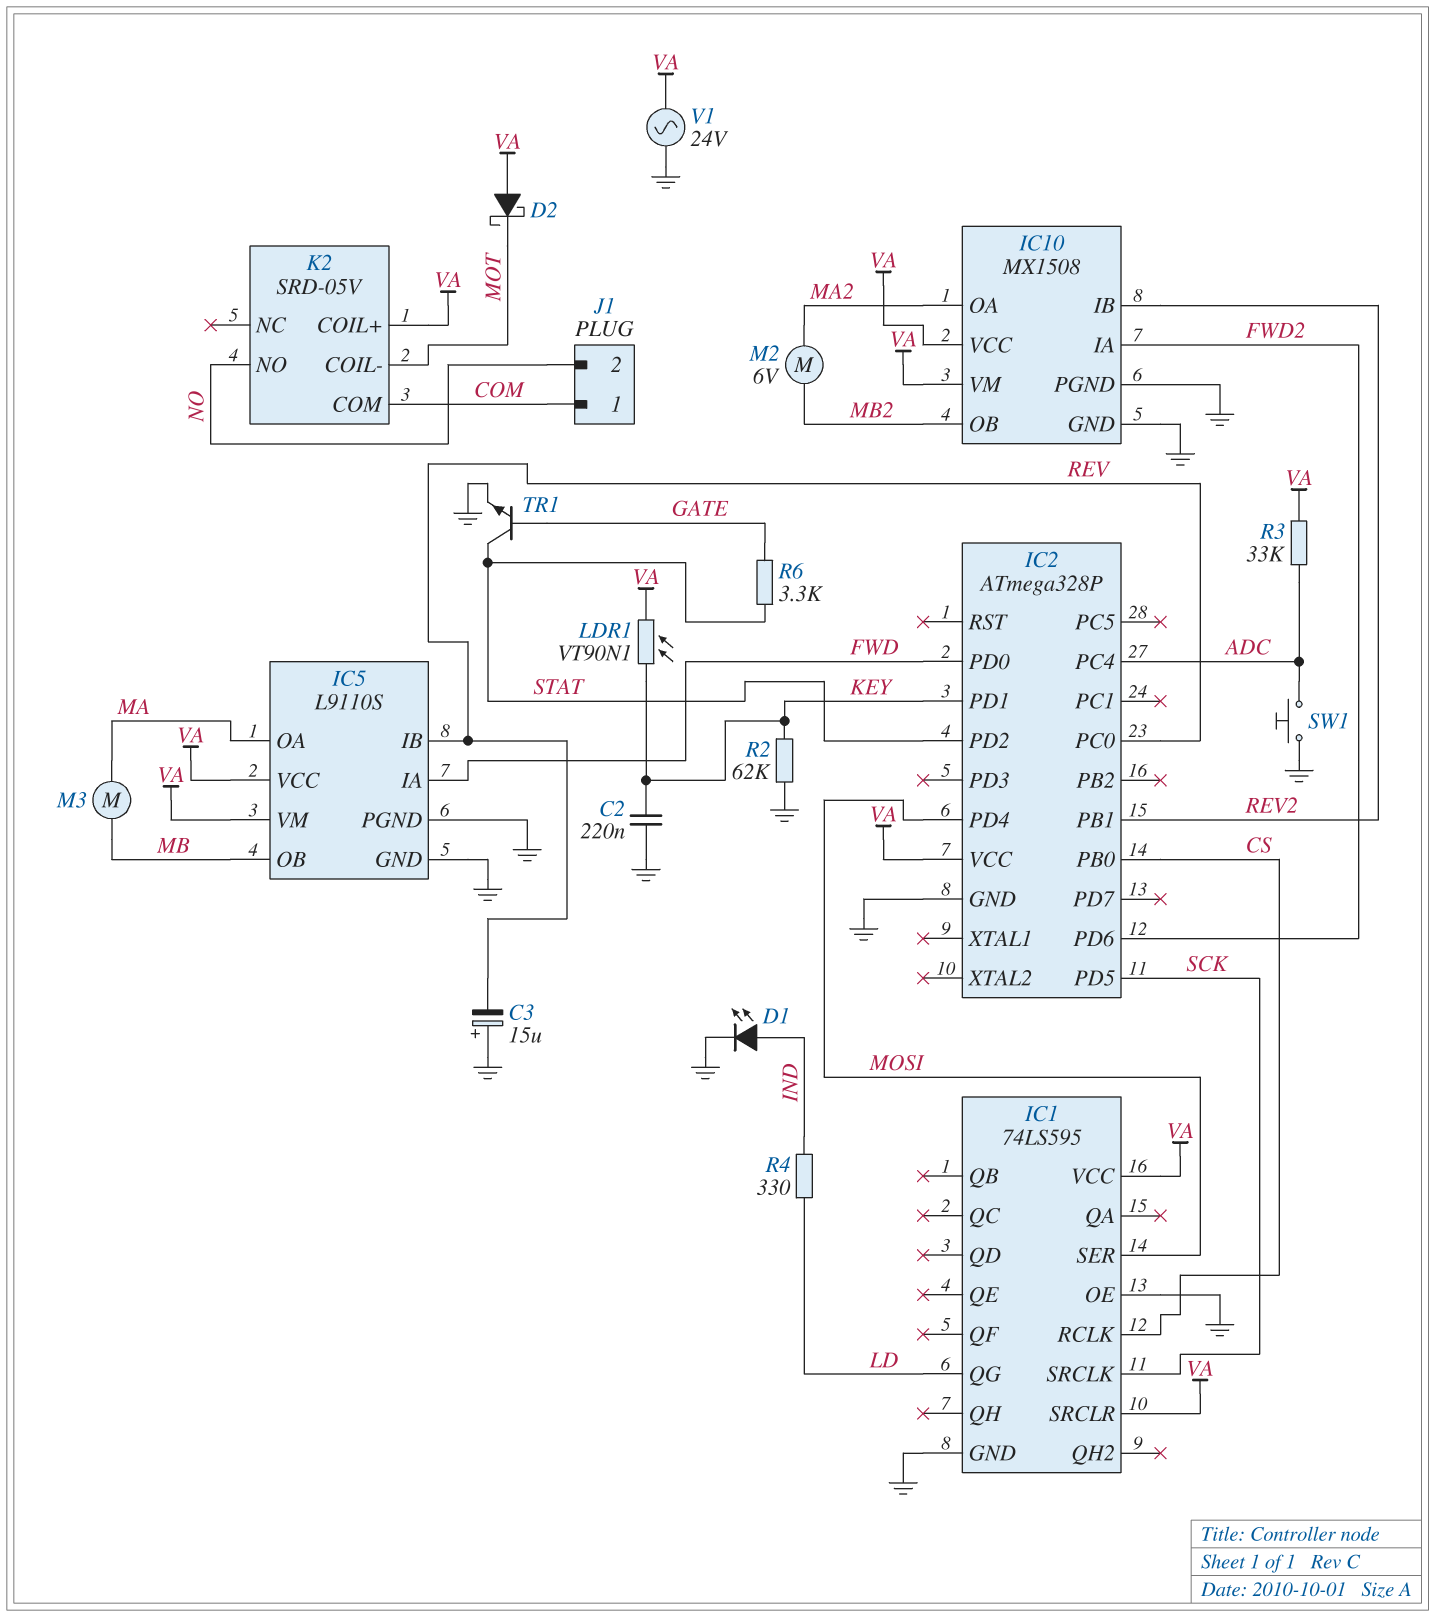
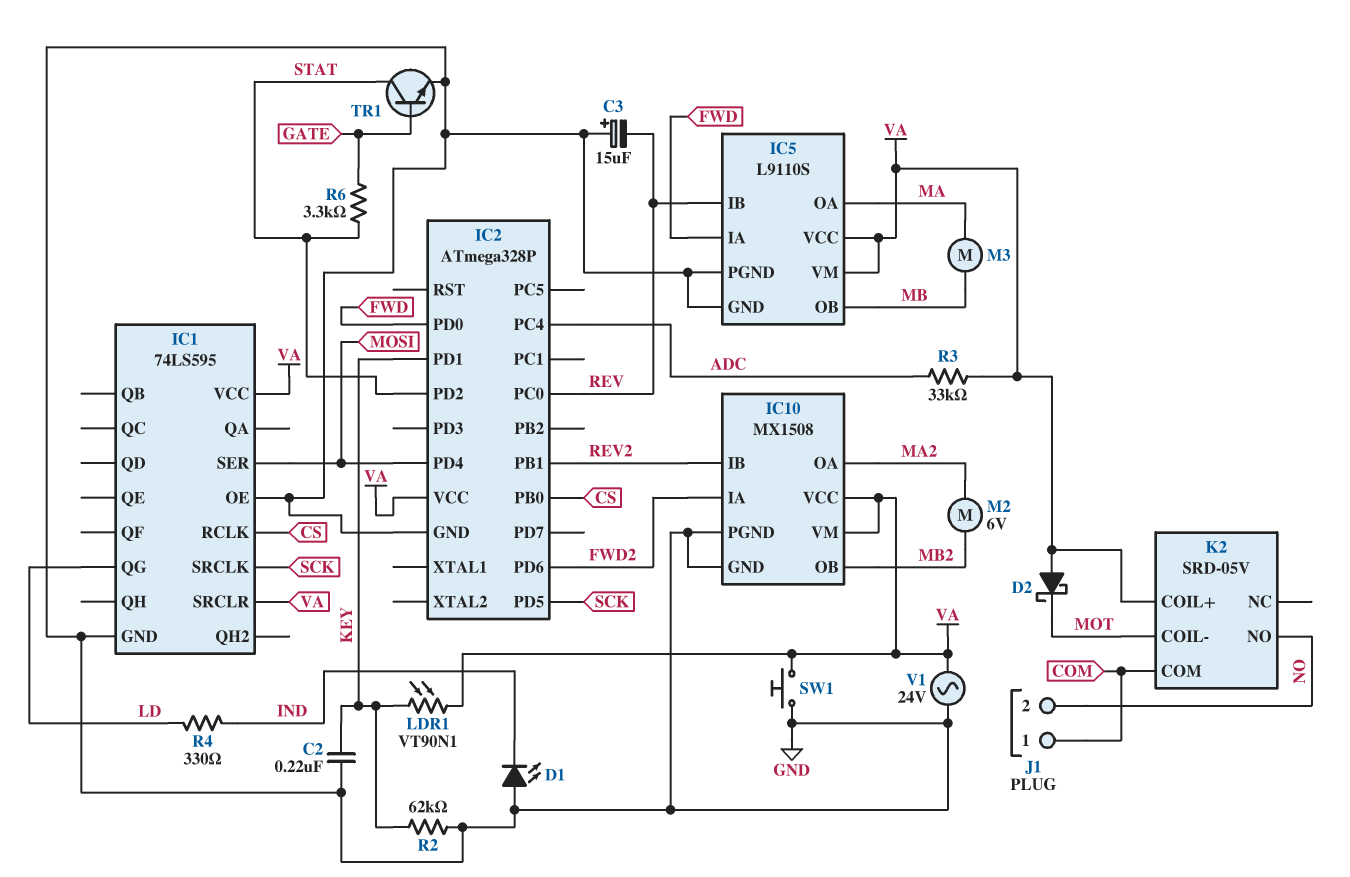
D1: LED (A IND, K GND) -> LED (A GND, K IND)
SW1: button (ADC, GND) -> button (GND, VA)

